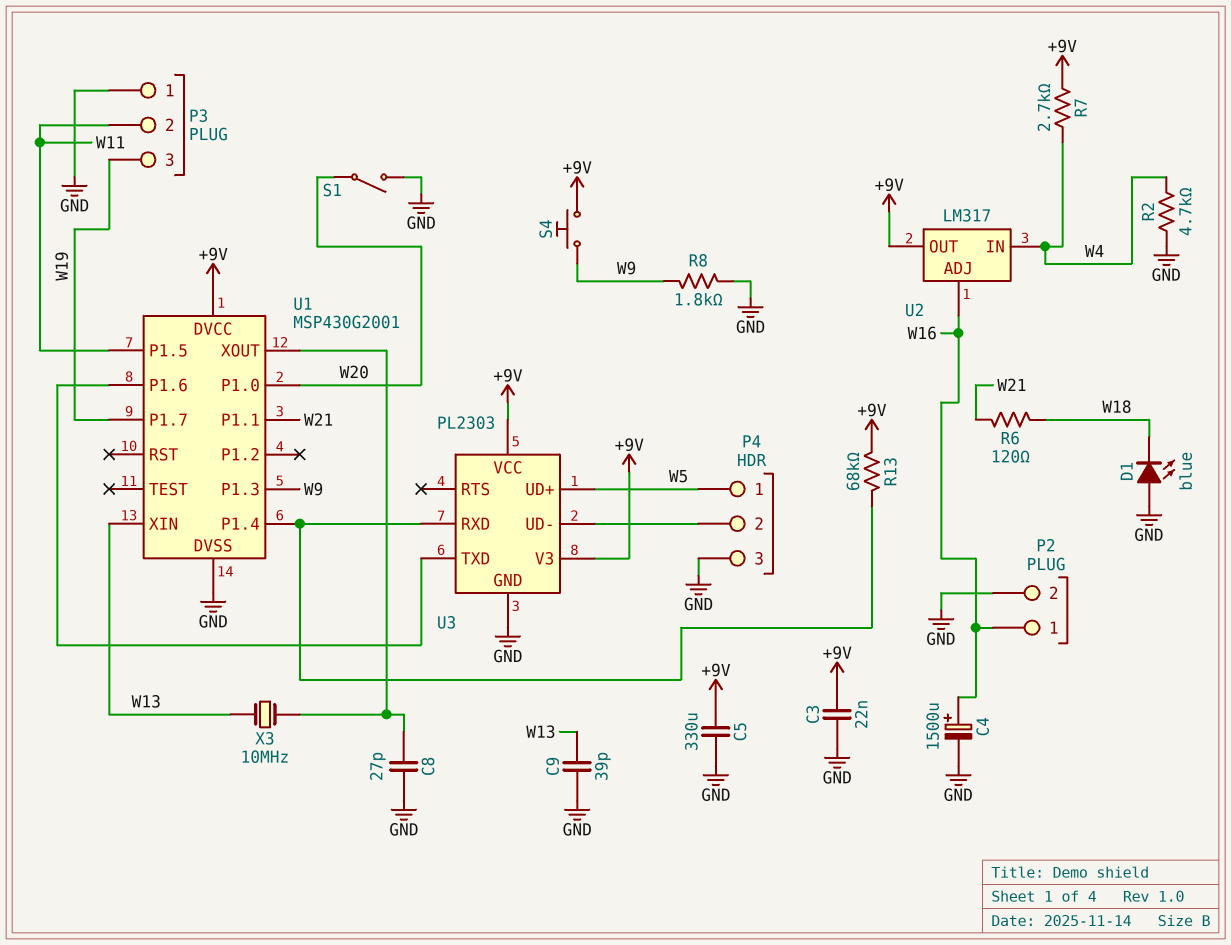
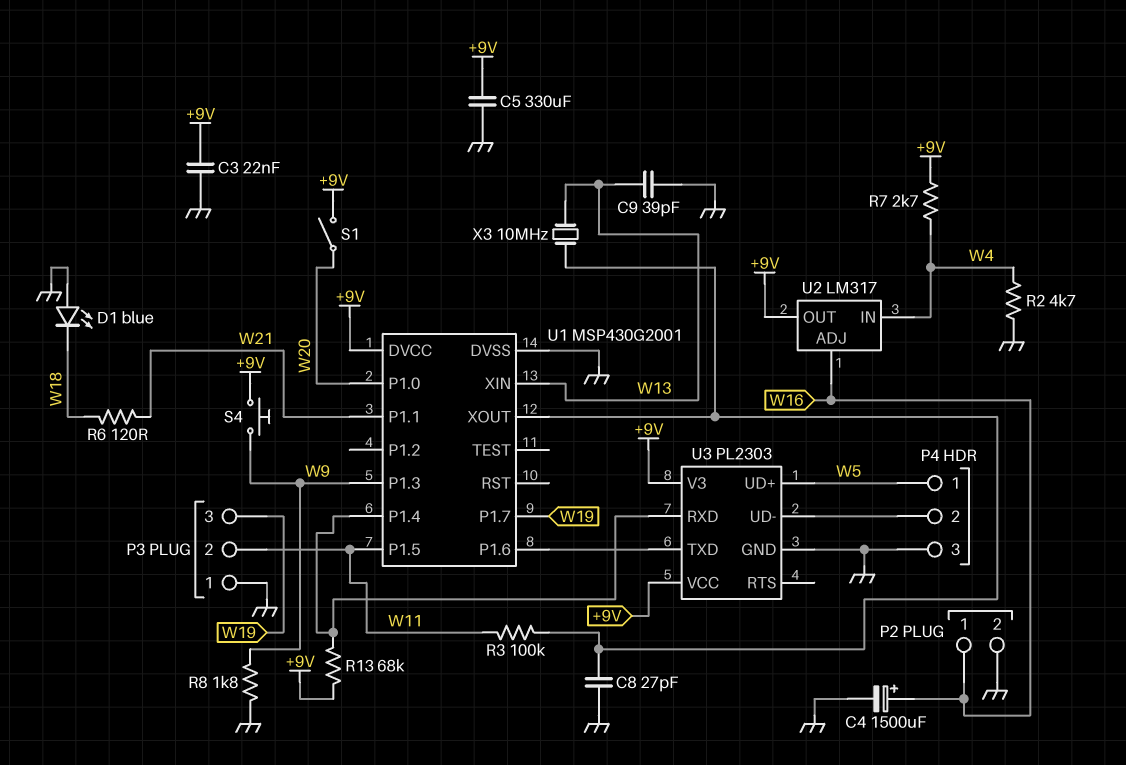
R3: none -> 100k (U1/XOUT, W11)
S1: switch (GND, W20) -> switch (+9V, W20)

